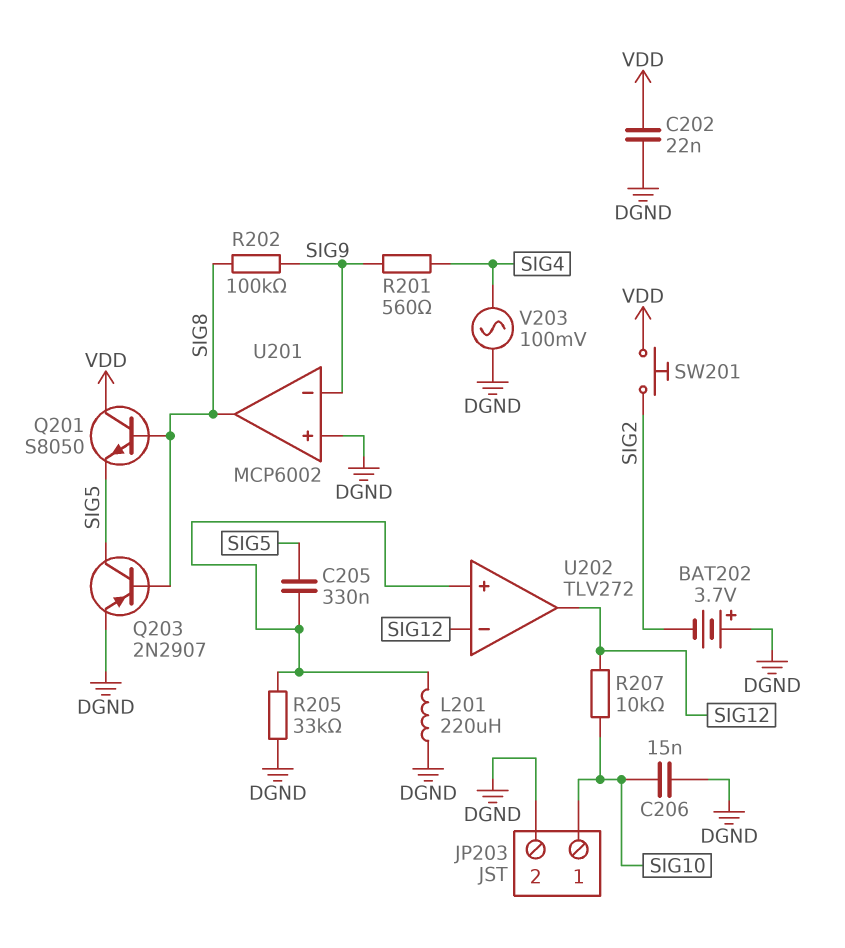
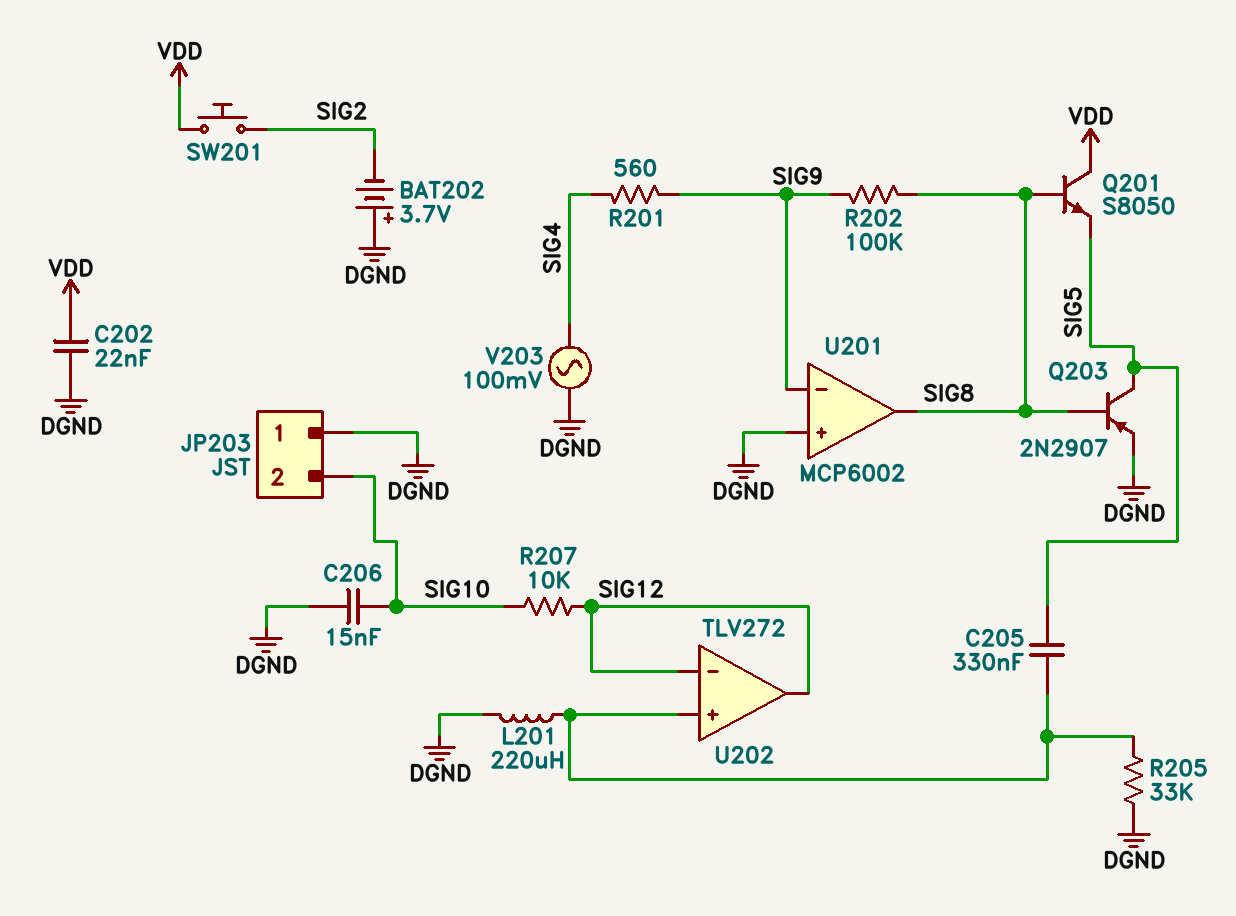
JP203 pin 1: SIG10 -> DGND
JP203 pin 2: DGND -> SIG10

